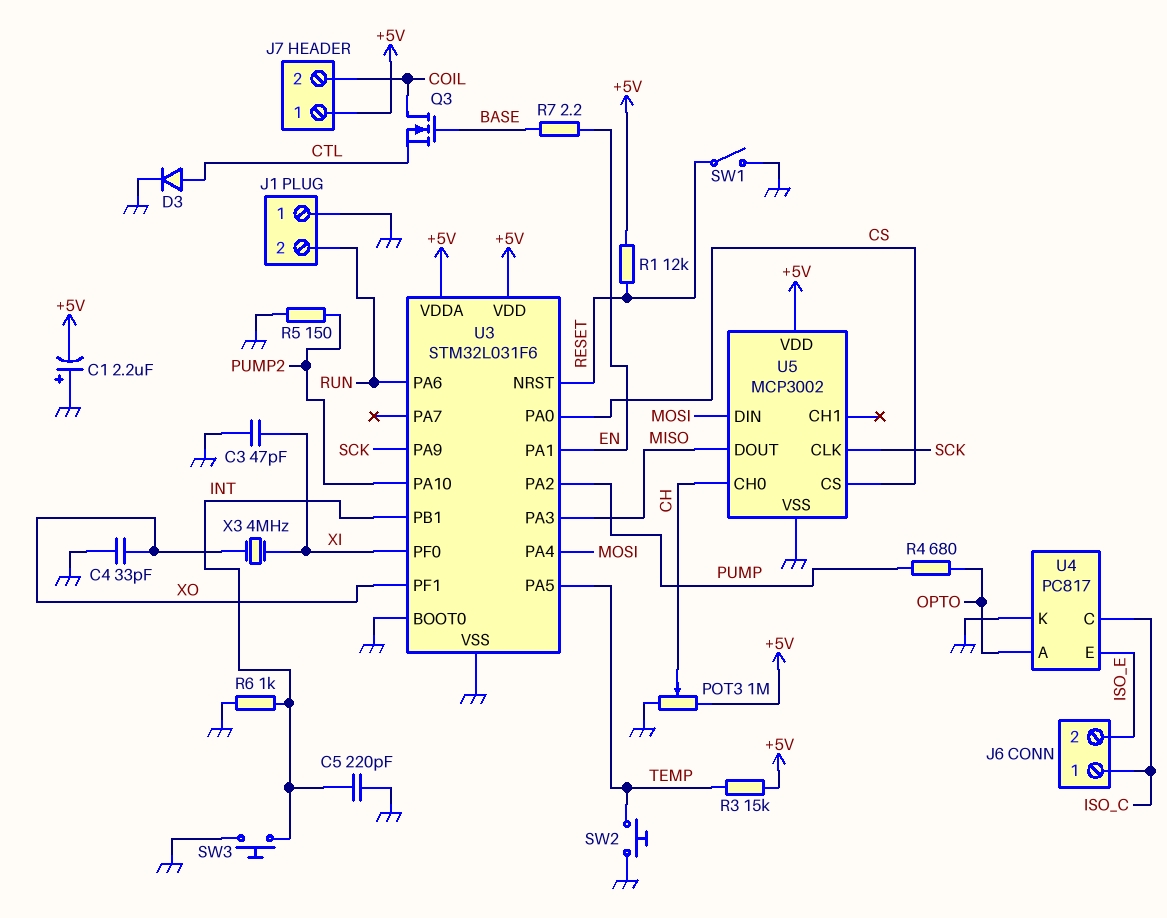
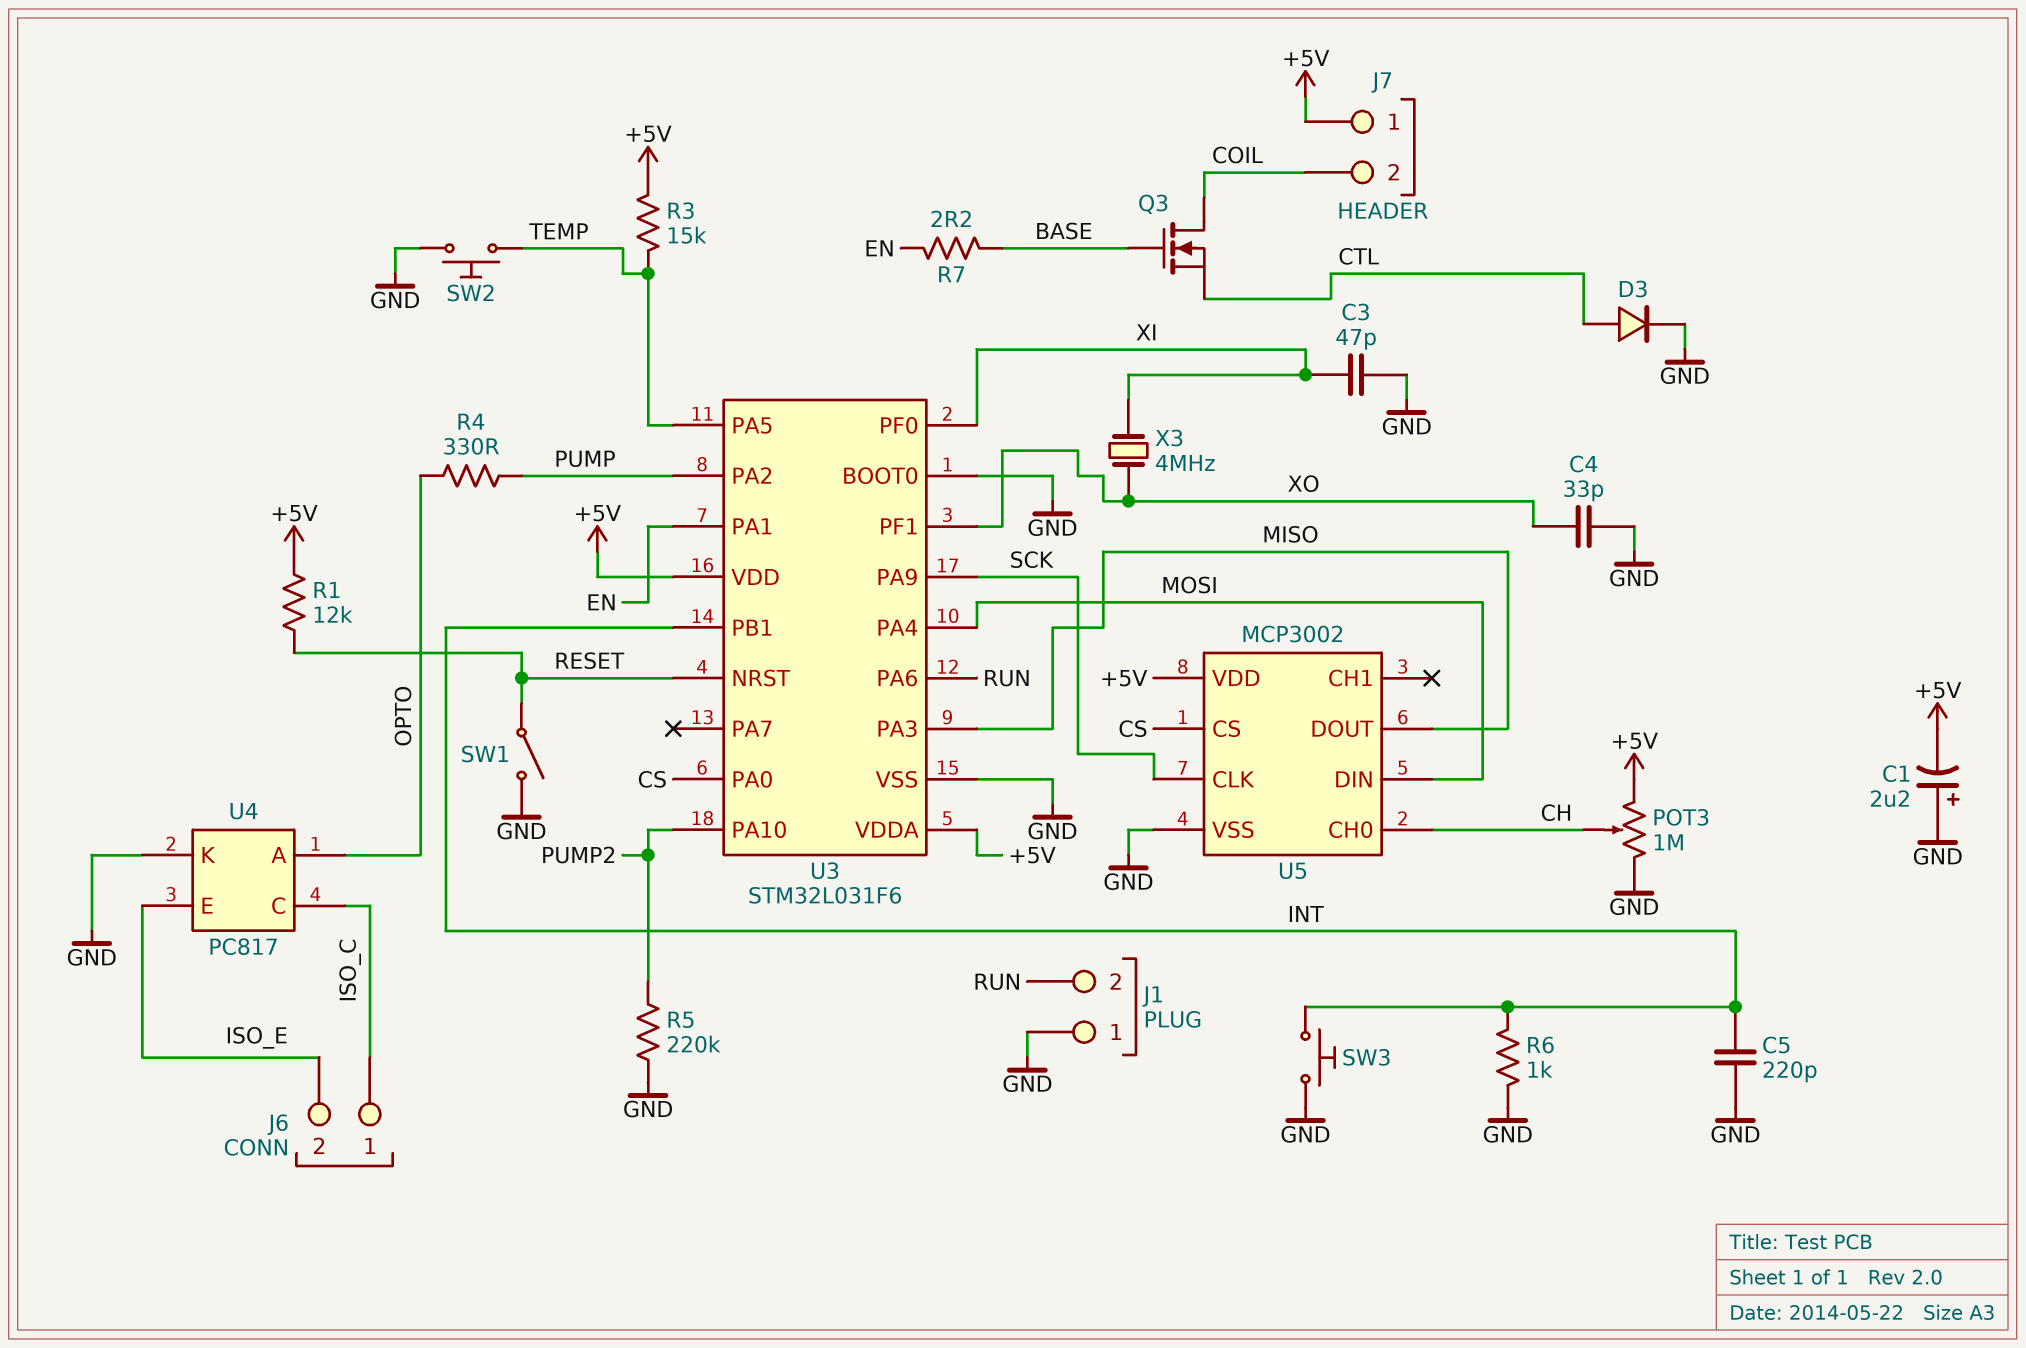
R4: 680 (OPTO, PUMP) -> 330 (OPTO, PUMP)
R5: 150 (GND, PUMP2) -> 220k (GND, PUMP2)

